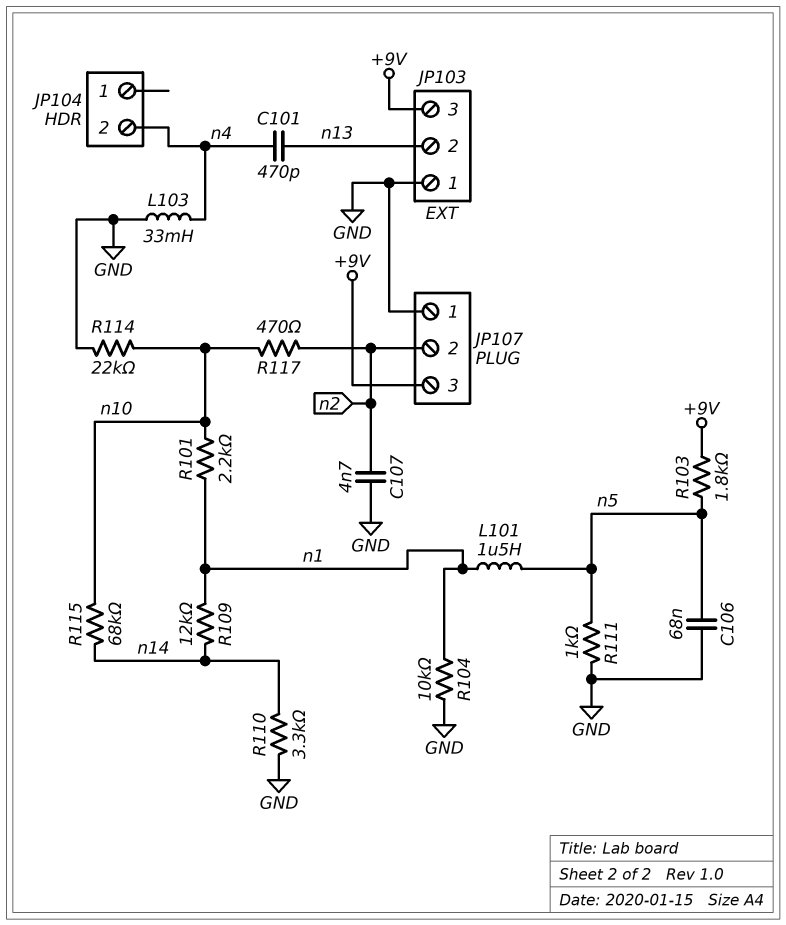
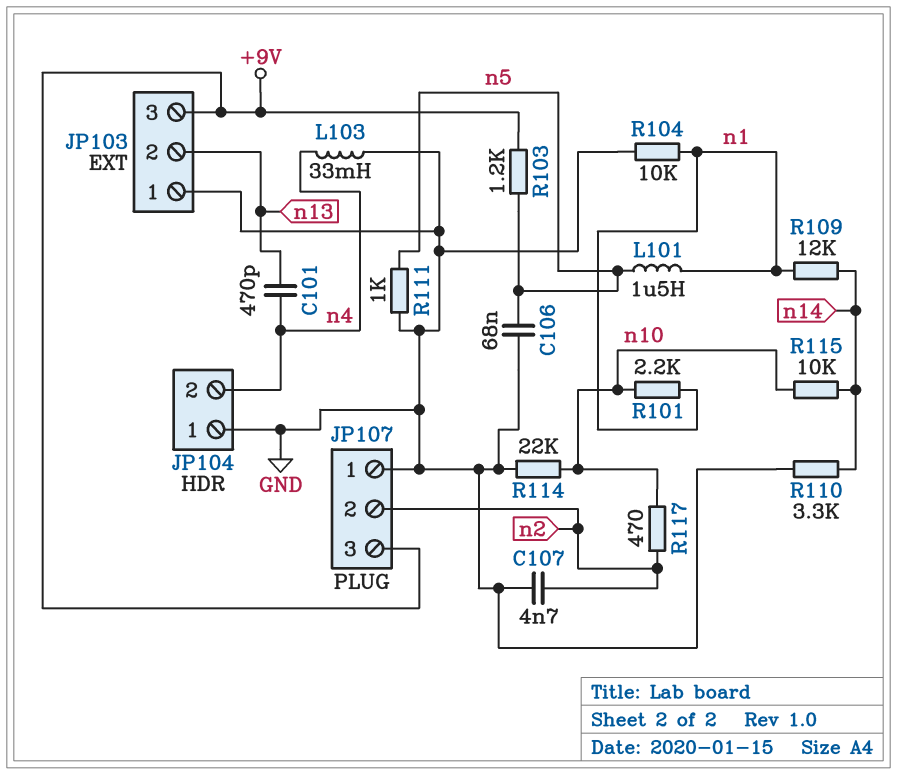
JP104 pin 1: none -> GND
R103: 1.8k (+9V, n5) -> 1.2k (+9V, n5)
R115: 68k (n10, n14) -> 10k (n10, n14)

